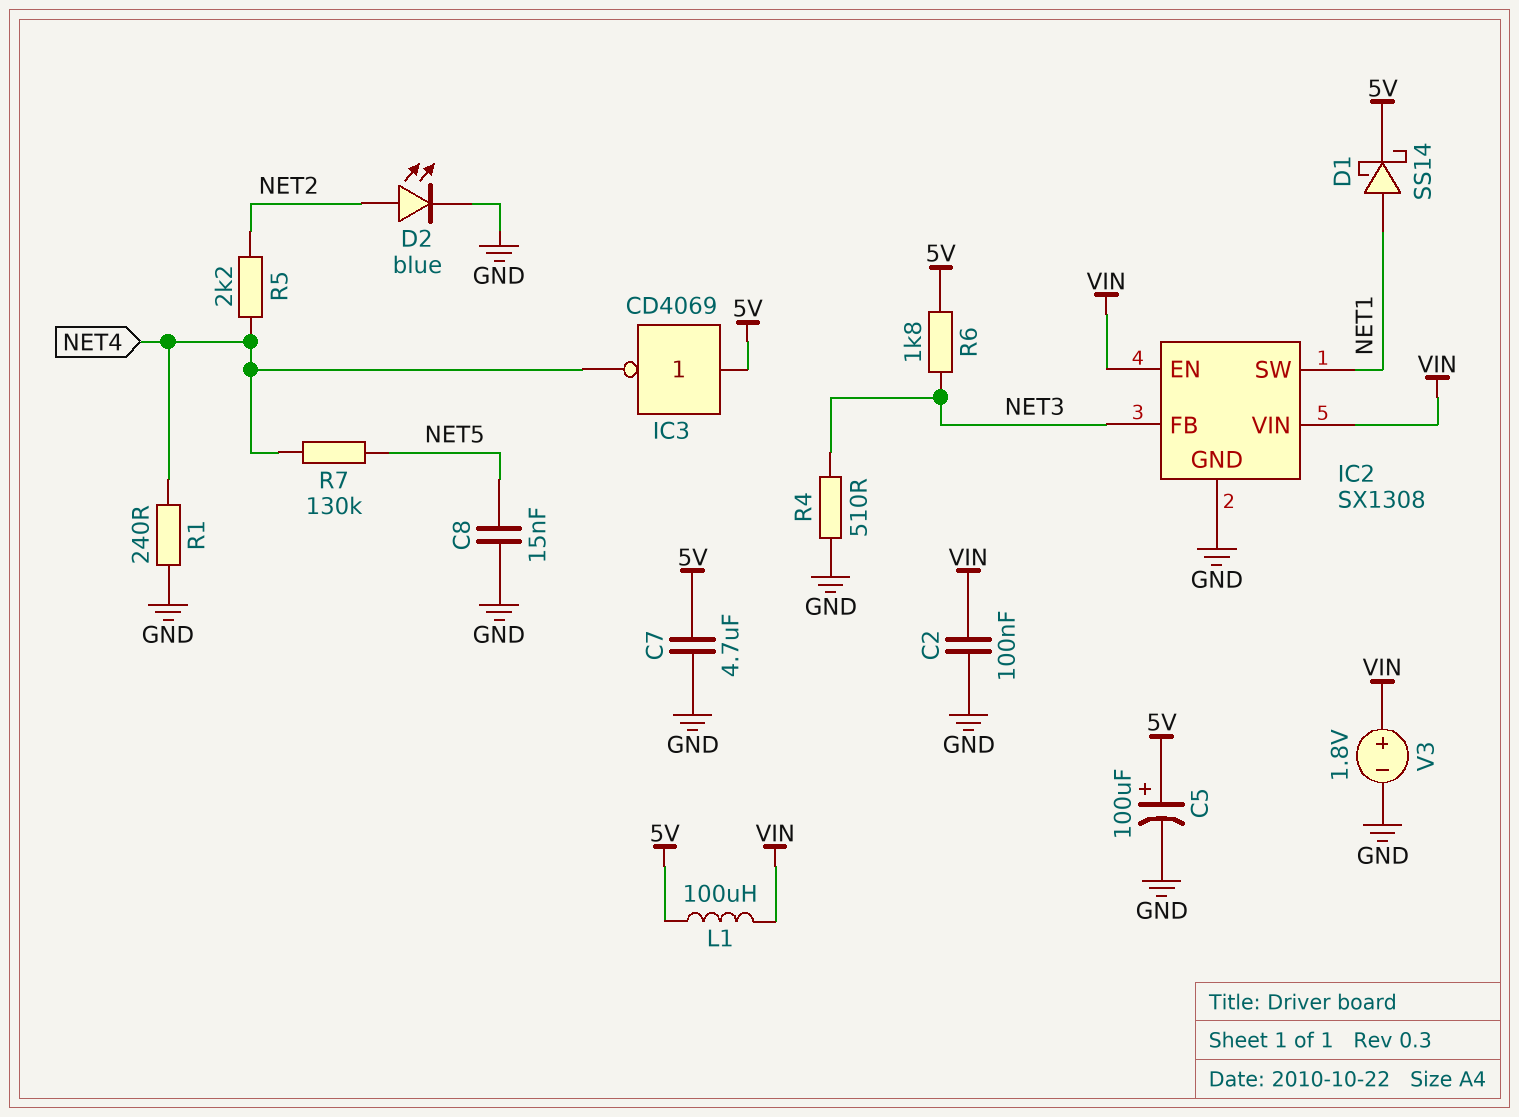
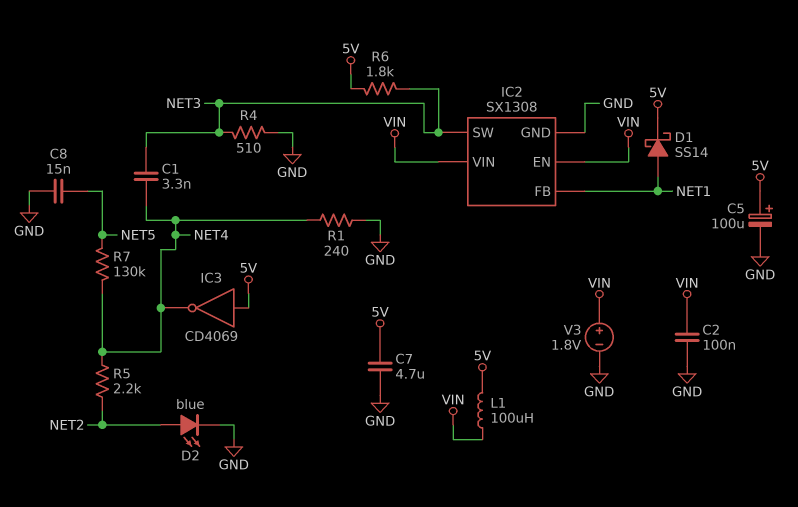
C1: none -> 3.3nF (NET3, NET4)
IC2 pin FB: NET3 -> NET1
IC2 pin SW: NET1 -> NET3

